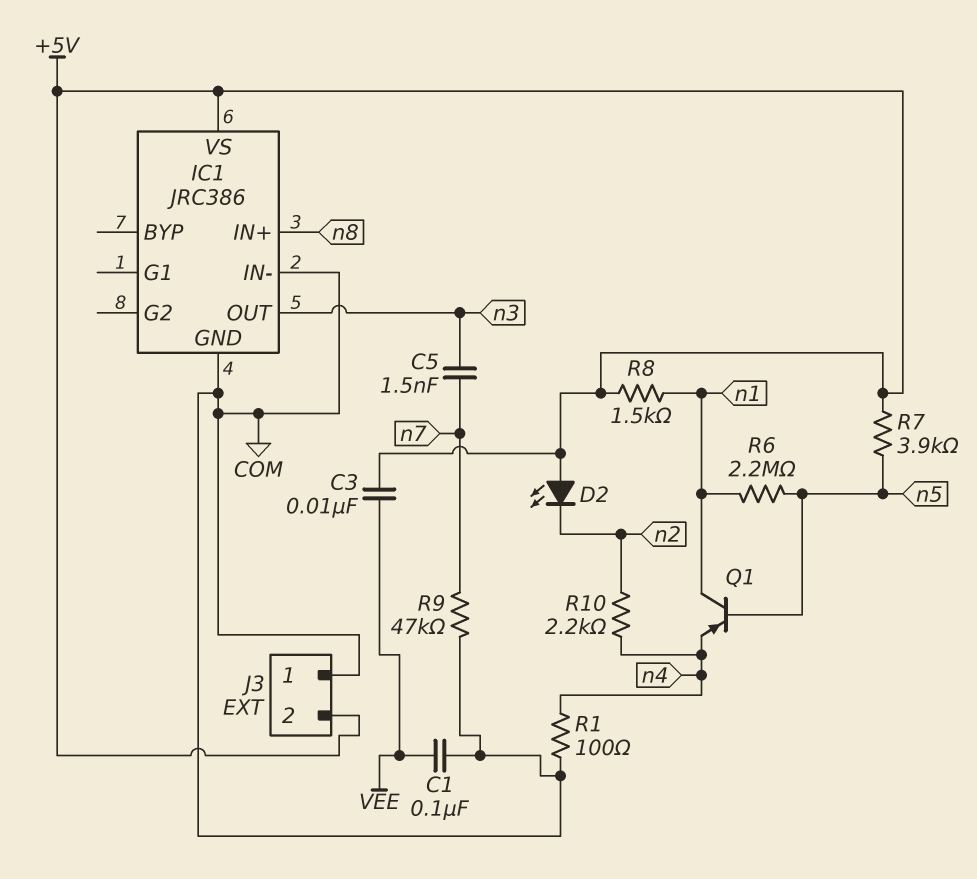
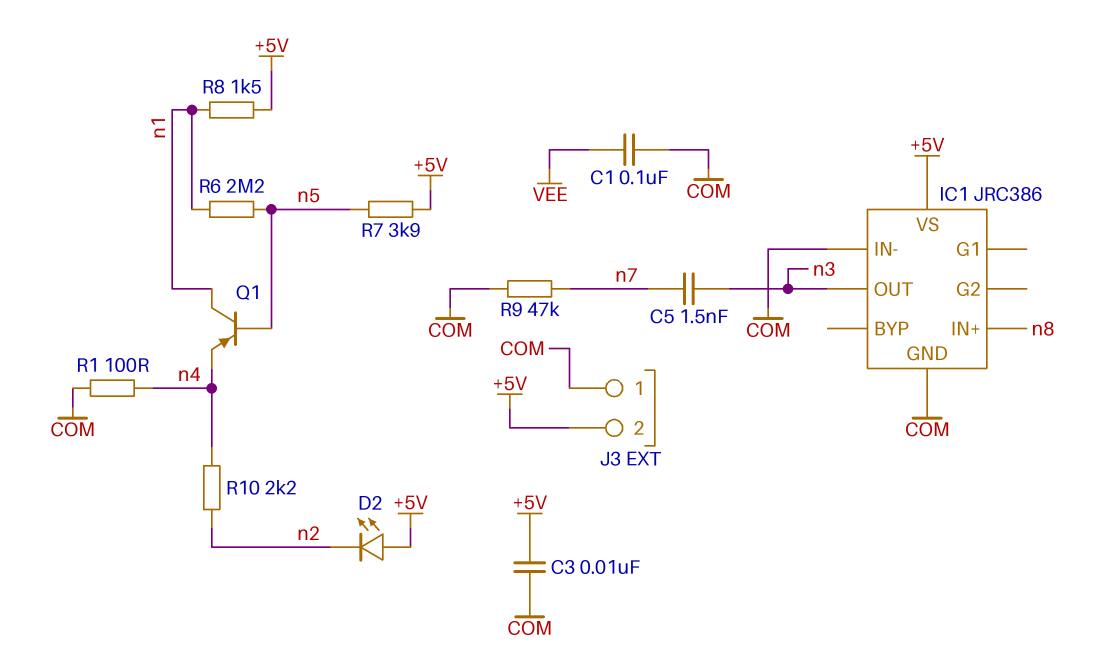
C3: 10nF (+5V, VEE) -> 10nF (+5V, COM)

